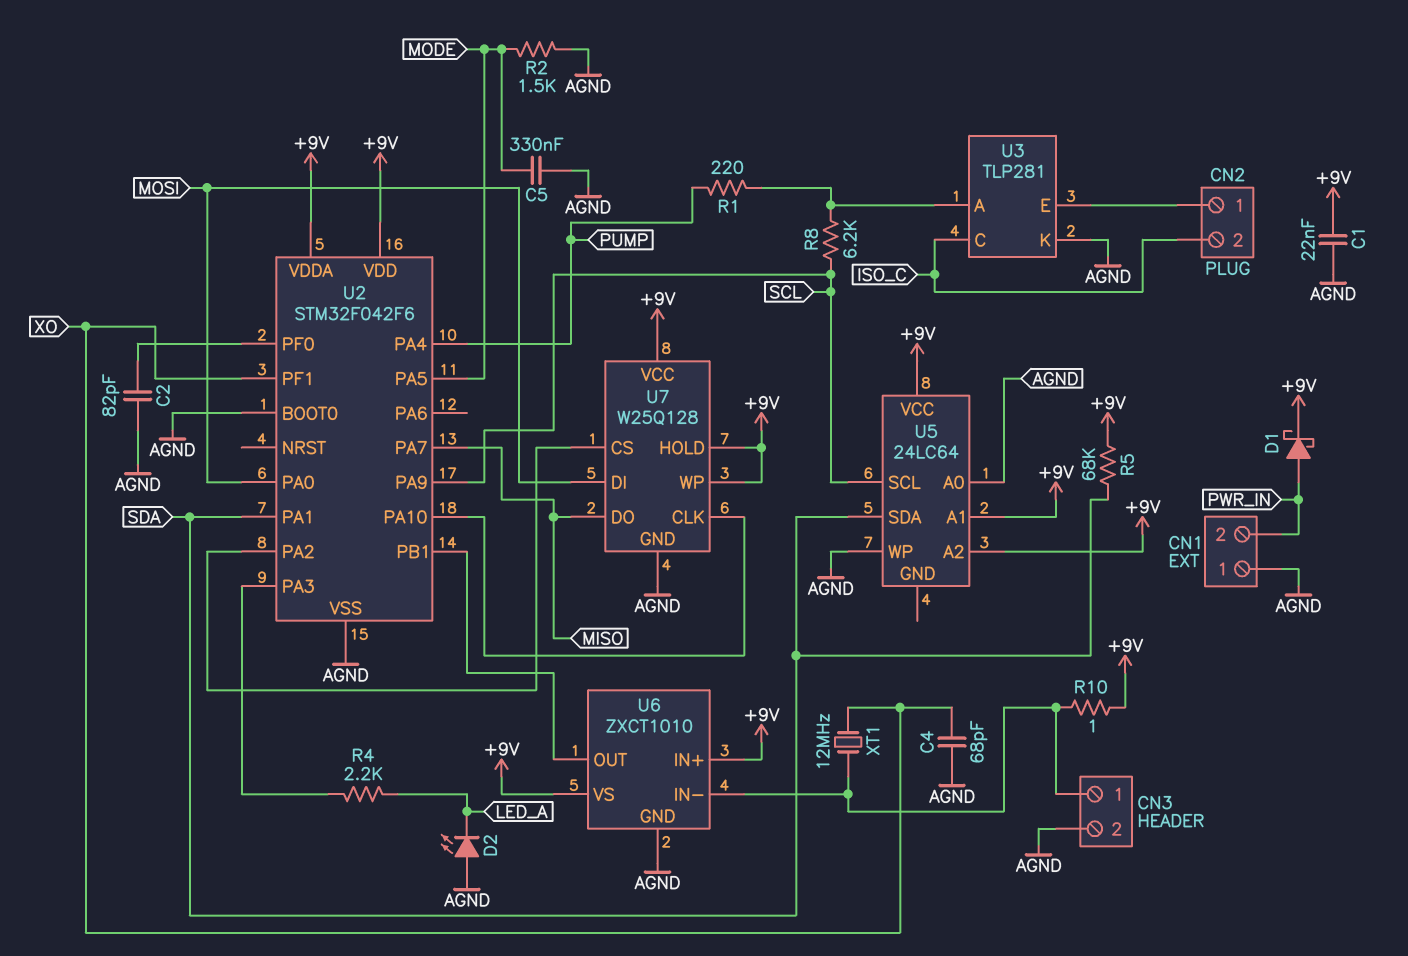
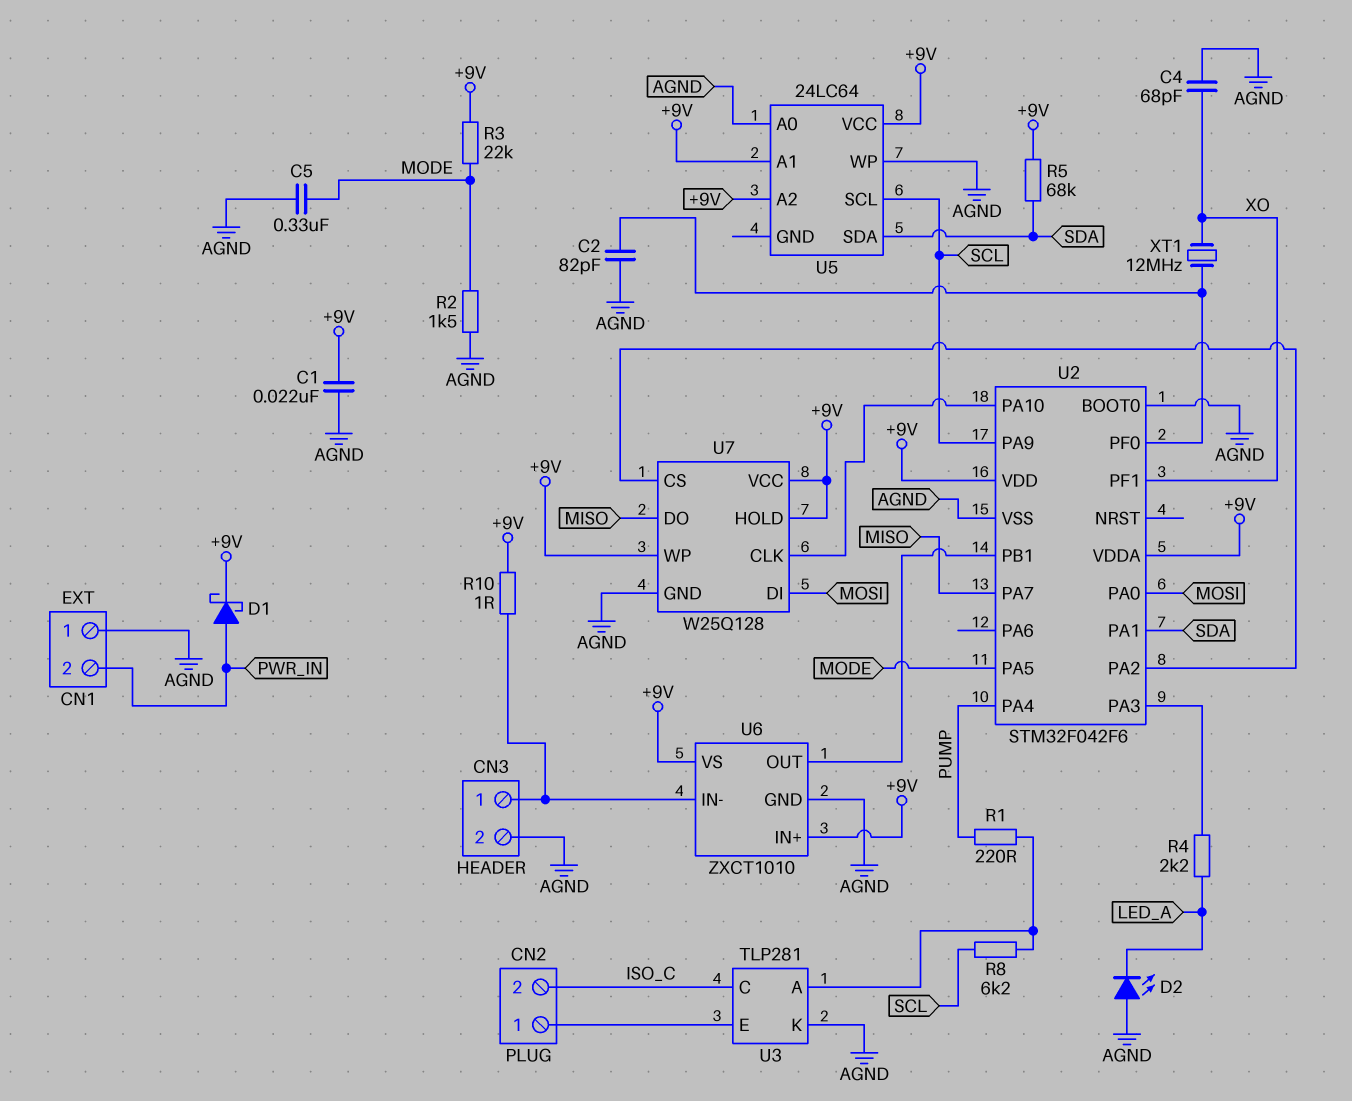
R3: none -> 22k (+9V, MODE)
XT1: 12MHz (CN3/1, XO) -> 12MHz (U2/PF0, XO)

